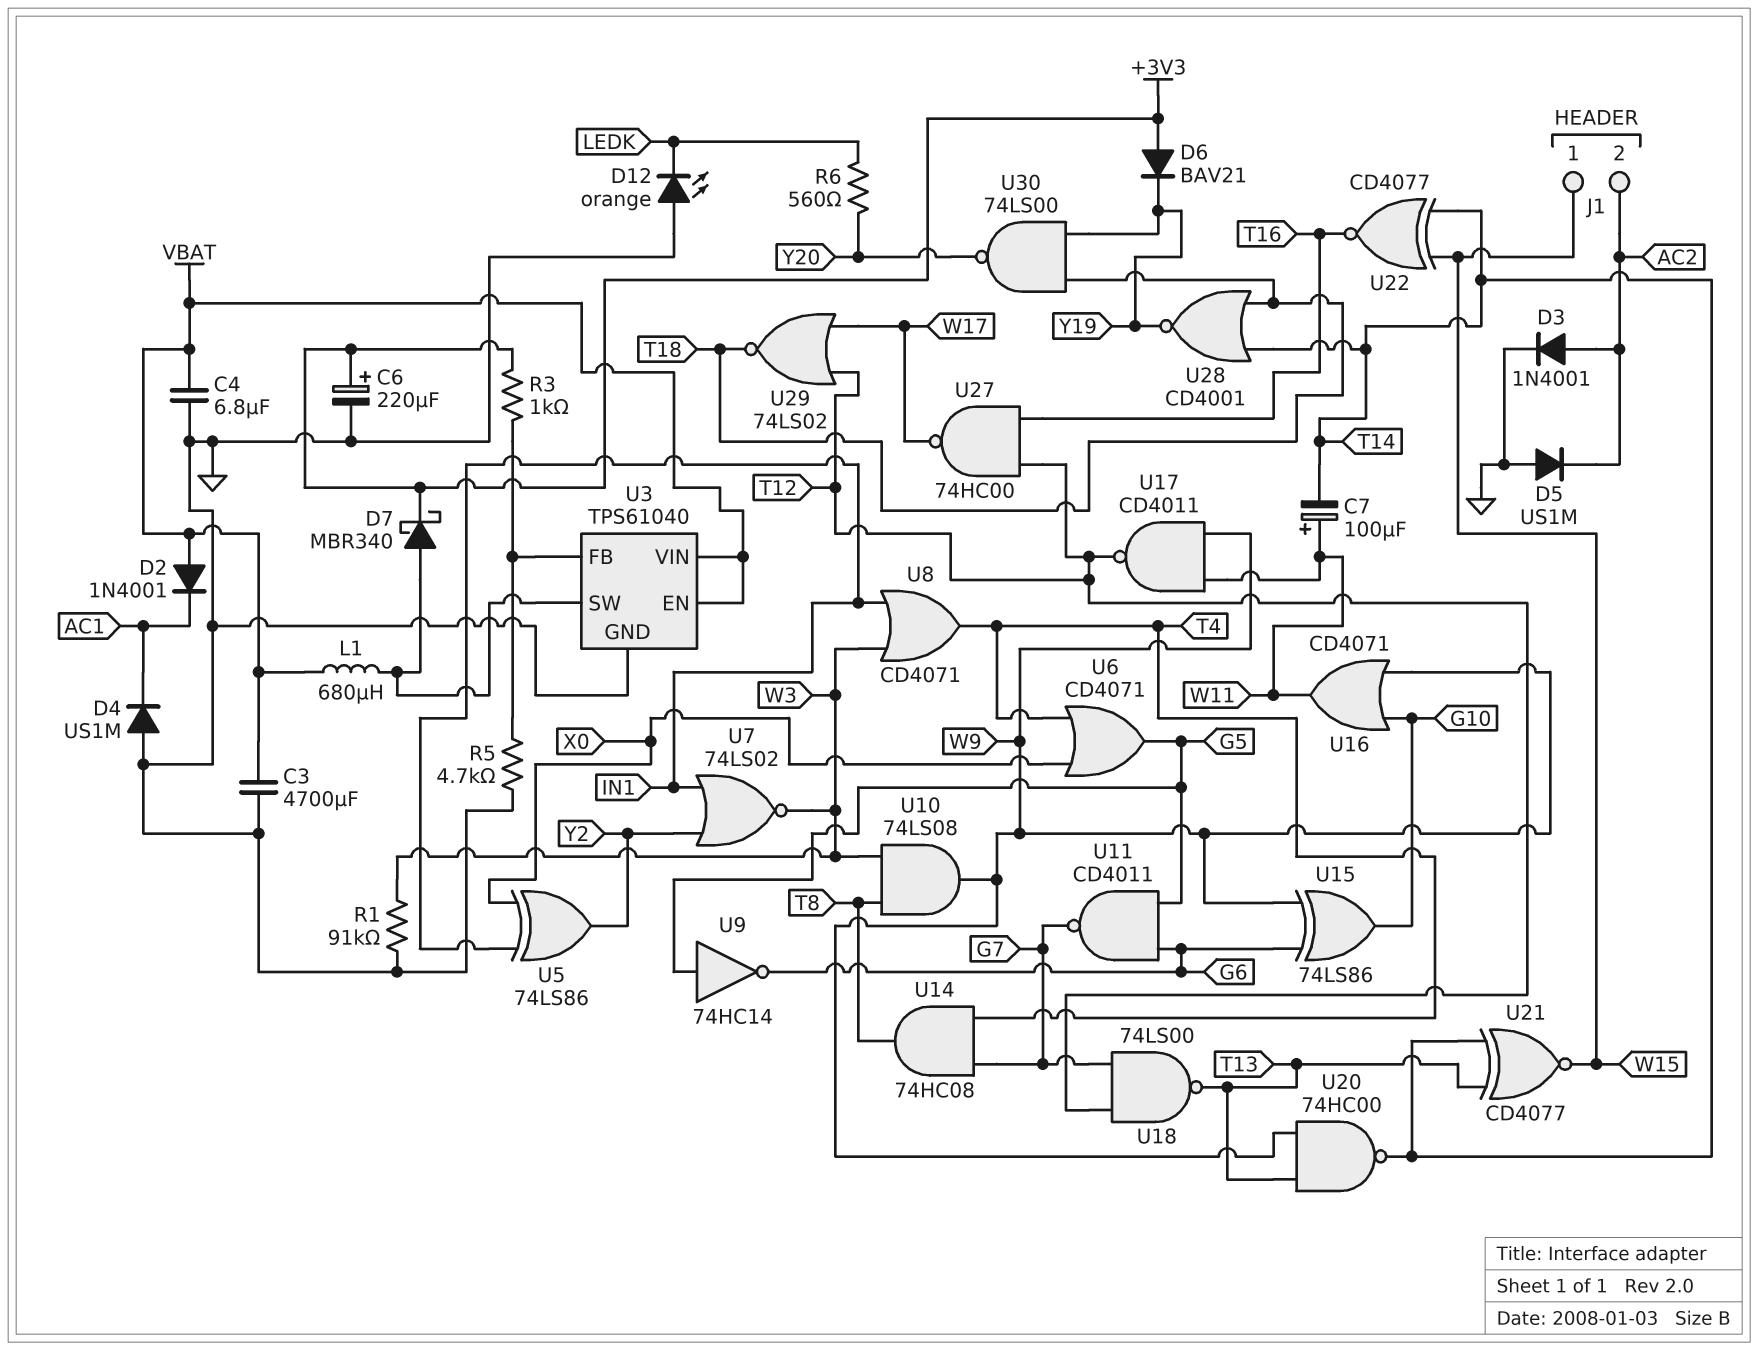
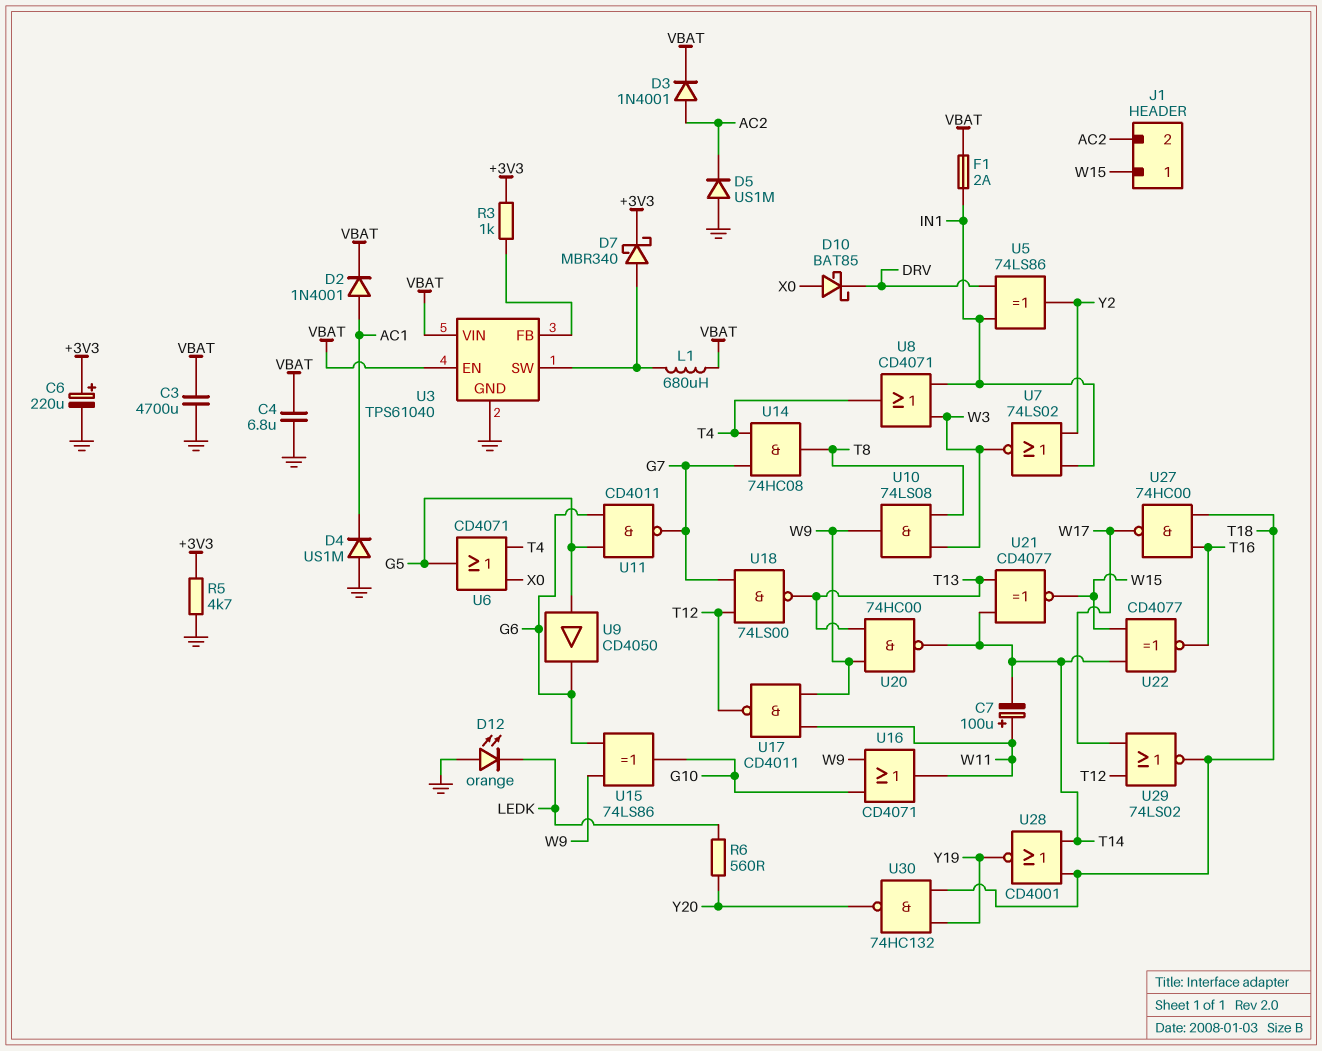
D2: diode 1N4001 (A VBAT, K AC1) -> diode 1N4001 (A AC1, K VBAT)
D3: diode 1N4001 (A AC2, K GND) -> diode 1N4001 (A AC2, K VBAT)
D6: diode BAV21 (A +3V3, K Y19) -> none
D10: none -> schottky BAT85 (A X0, K DRV)
F1: none -> 2A (IN1, VBAT)
R1: 91k (GND, W3) -> none
R5: 4.7k (GND, U3/FB) -> 4.7k (+3V3, GND)
U5: XOR 74LS86 (in IN1, in X0, out Y2) -> XOR 74LS86 (in DRV, in IN1, out Y2)
U9: NOT 74HC14 (in G5, out G6) -> buffer CD4050 (in G5, out G6)
U27: NAND 74HC00 (in T12, in T16, out W17) -> NAND 74HC00 (in T16, in T18, out W17)
U30: NAND 74LS00 (in T18, in Y19, out Y20) -> NAND 74HC132 (in T18, in Y19, out Y20)

